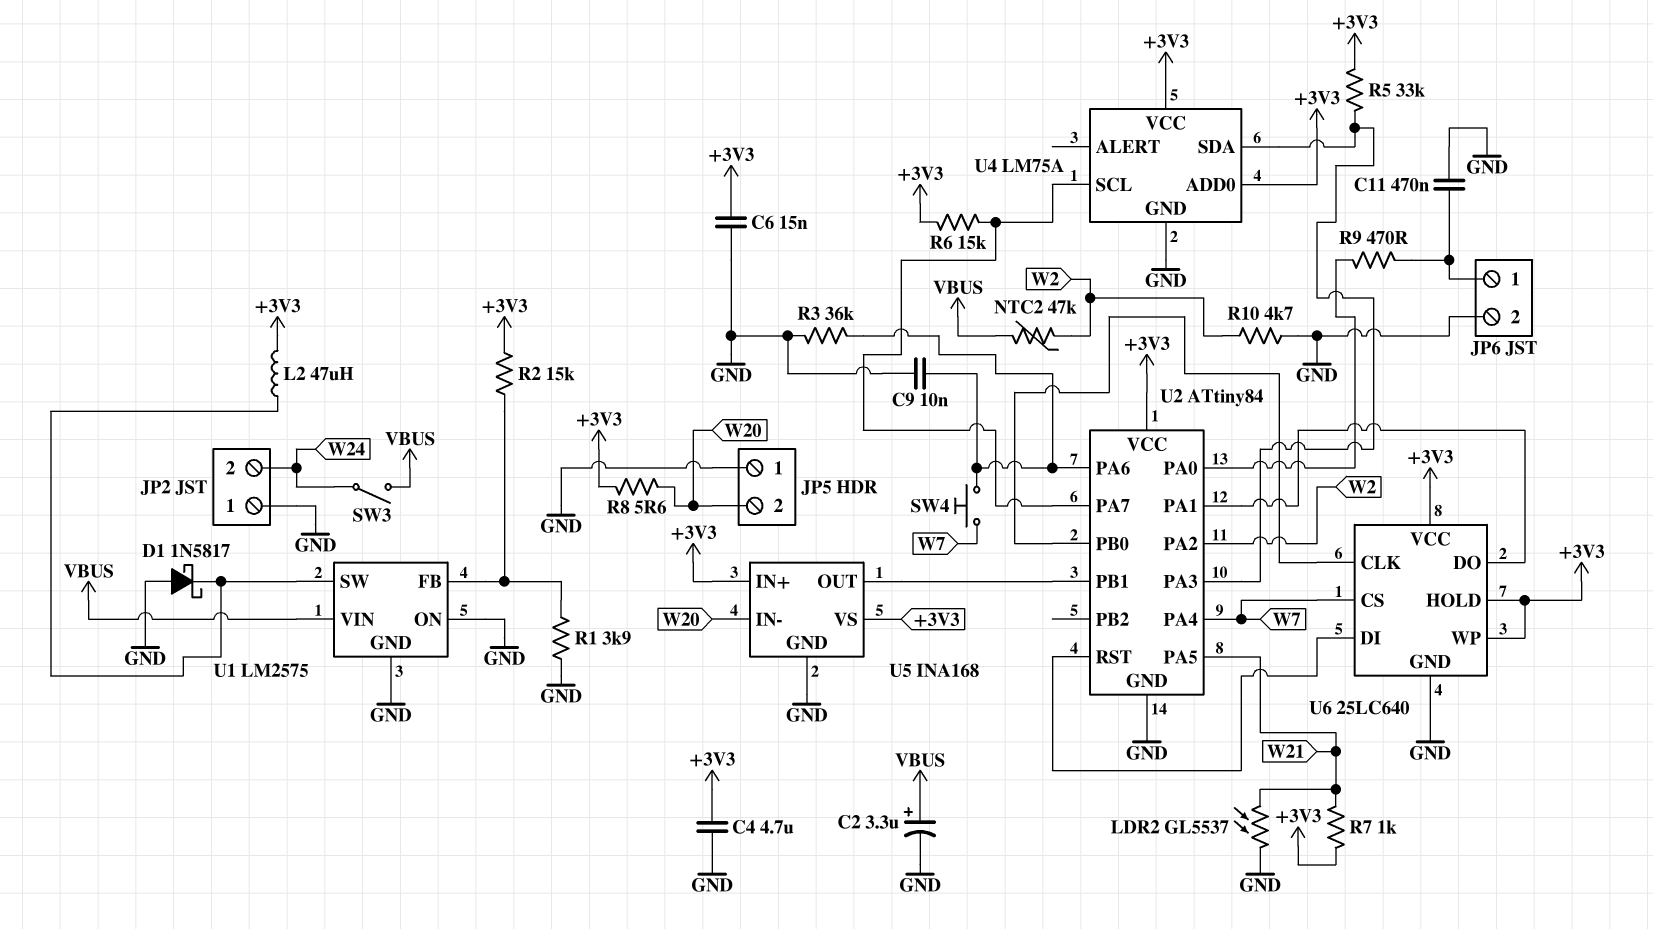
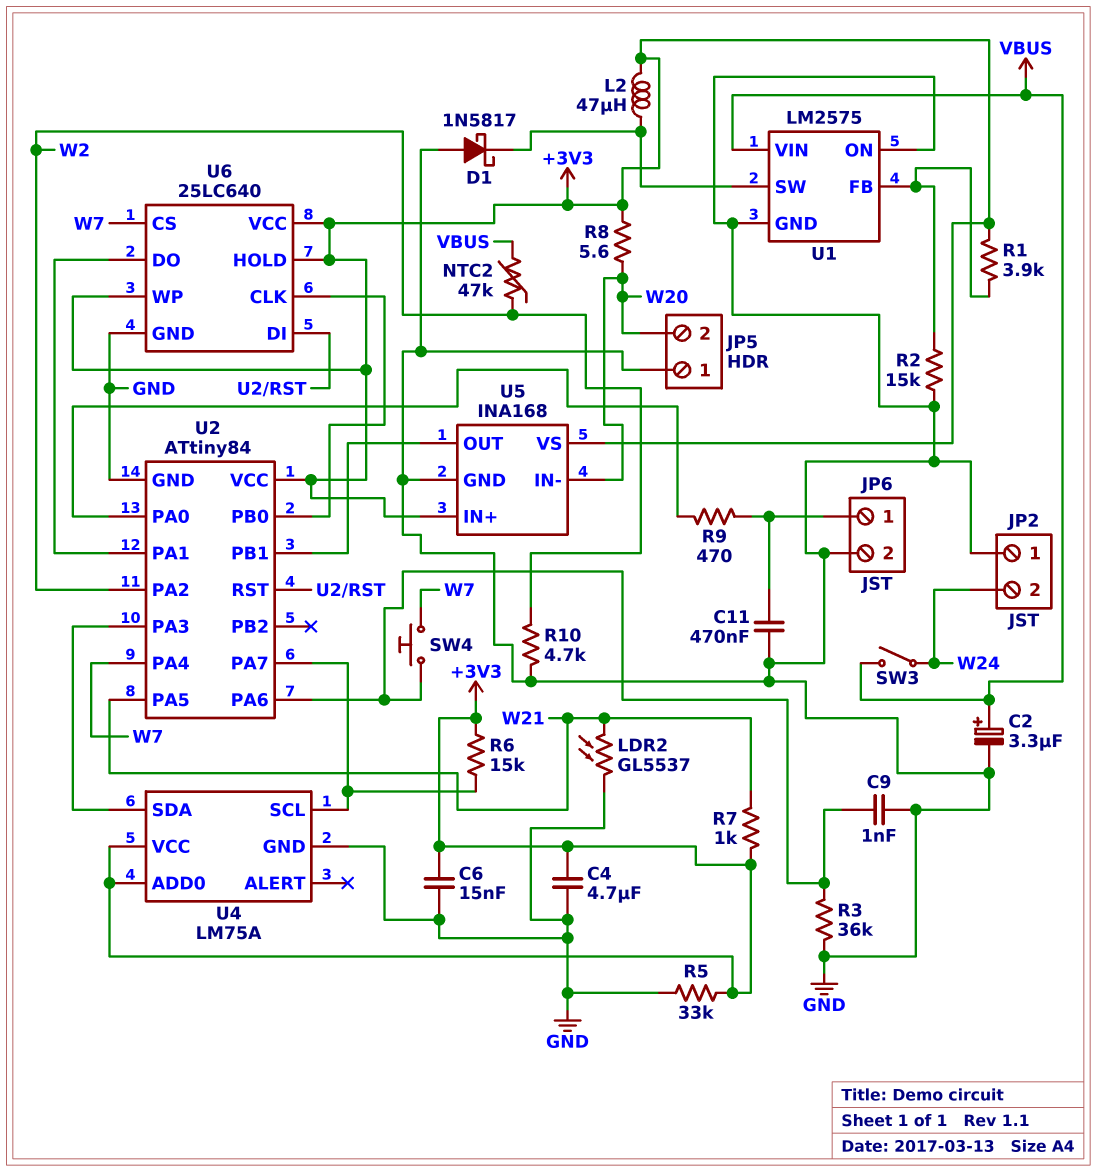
C9: 10nF (GND, U2/PA6) -> 1nF (GND, U2/PA6)
R1: 3.9k (GND, U1/FB) -> 3.9k (+3V3, U1/FB)
R2: 15k (+3V3, U1/FB) -> 15k (GND, U1/FB)
R5: 33k (+3V3, U2/PA3) -> 33k (+3V3, GND)

